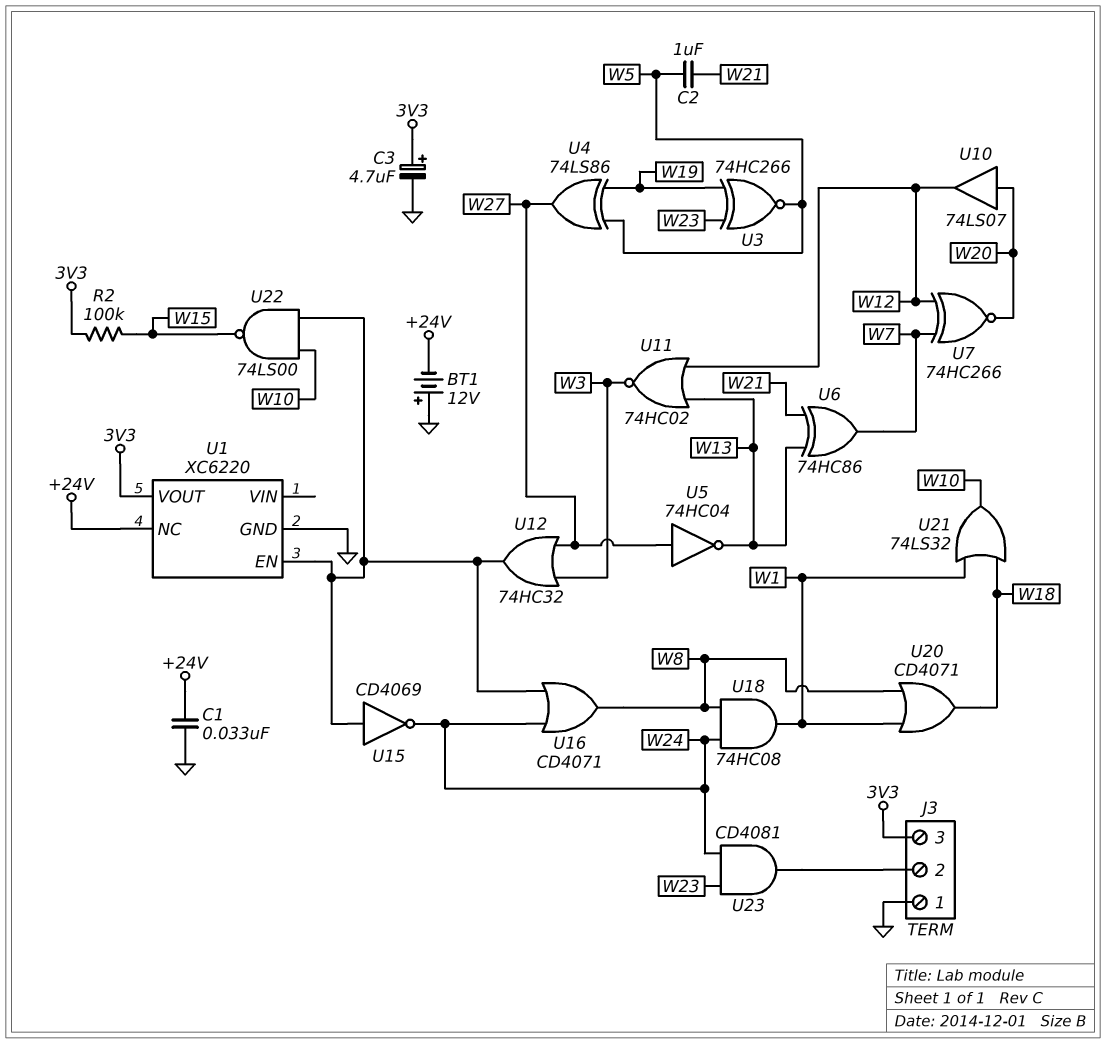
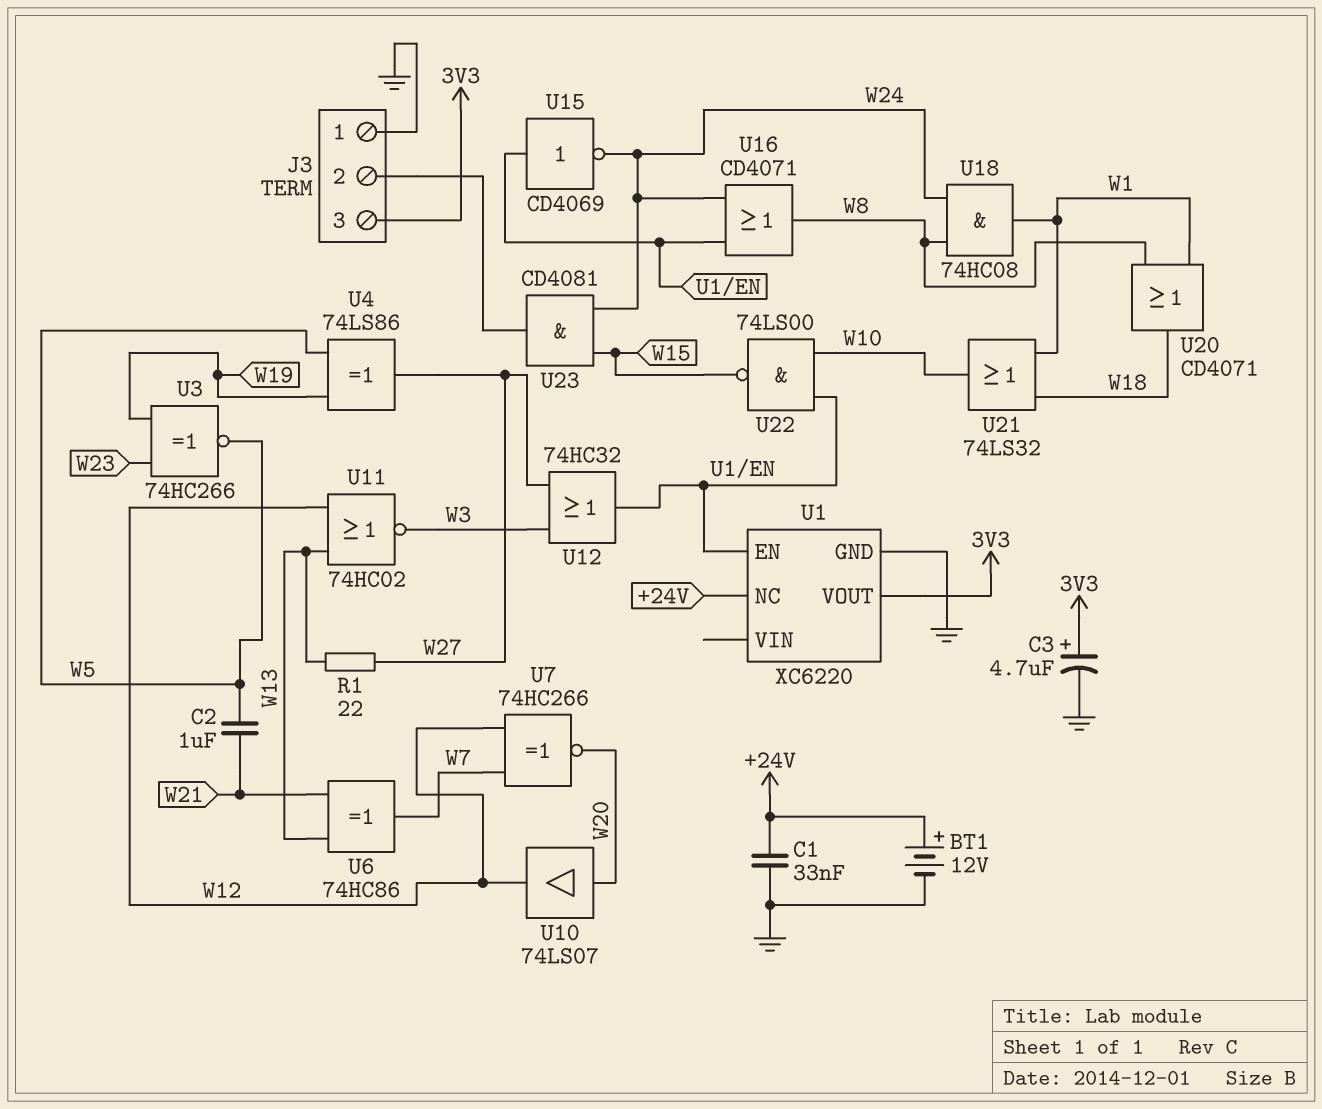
BT1: 12V (plus GND, minus +24V) -> 12V (plus +24V, minus GND)
R1: none -> 22 (W13, W27)
R2: 100k (3V3, W15) -> none
U5: NOT 74HC04 (in W27, out W13) -> none
U23: AND CD4081 (in W23, in W24, out J3/2) -> AND CD4081 (in W15, in W24, out J3/2)

